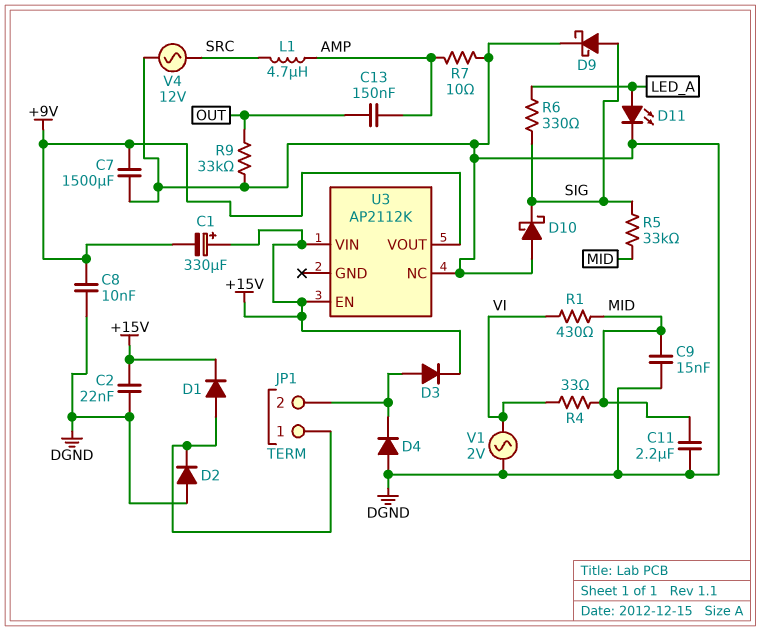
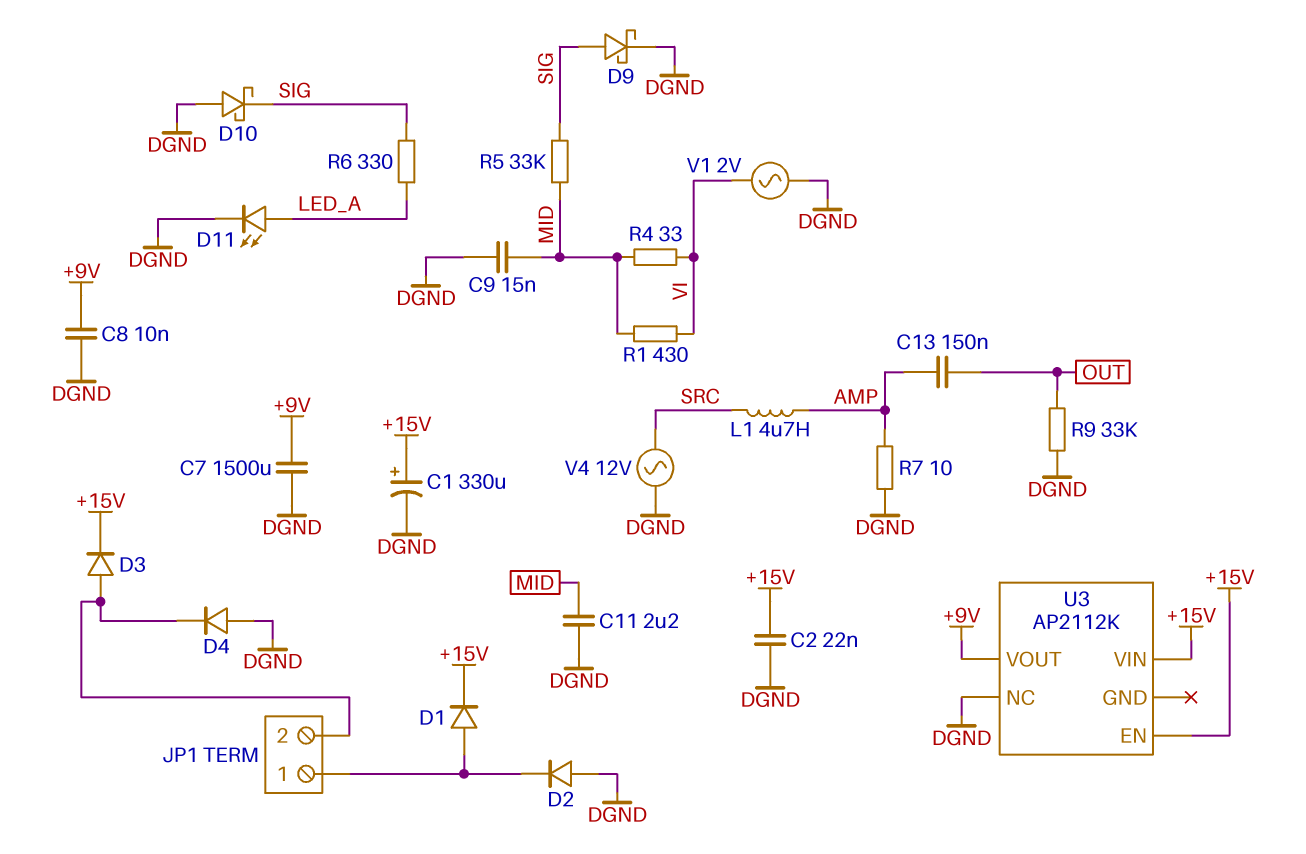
C1: 330uF (plus +15V, minus +9V) -> 330uF (plus +15V, minus DGND)

